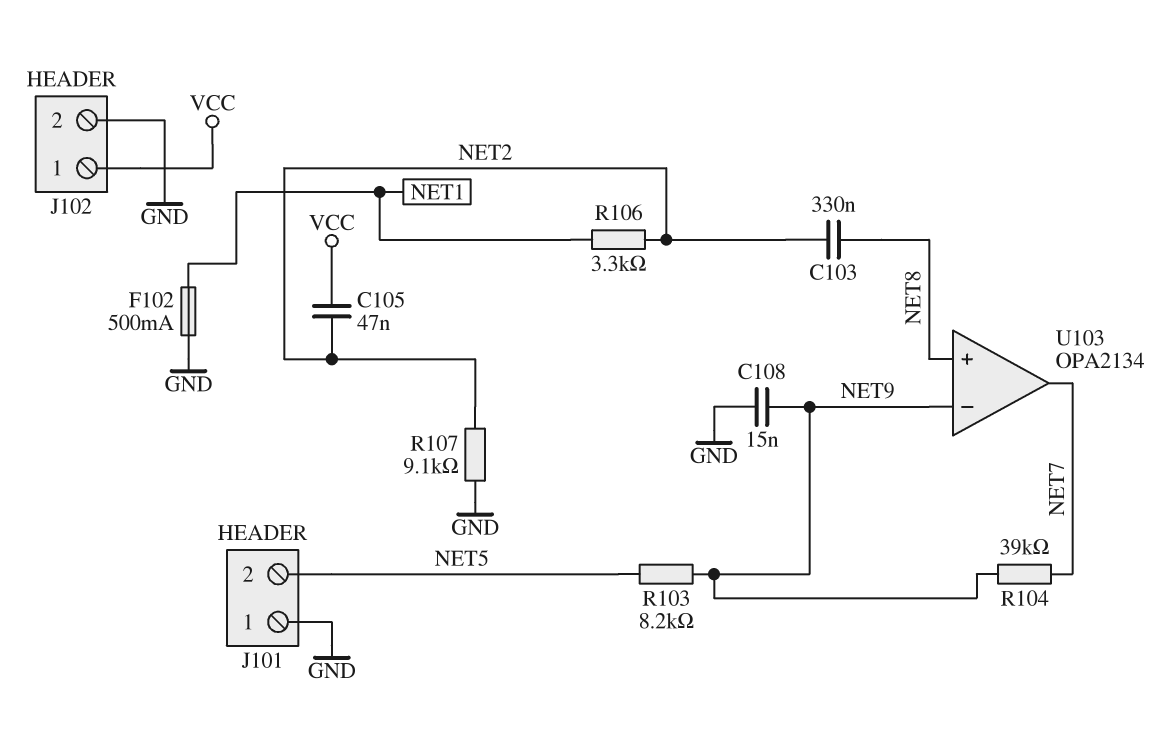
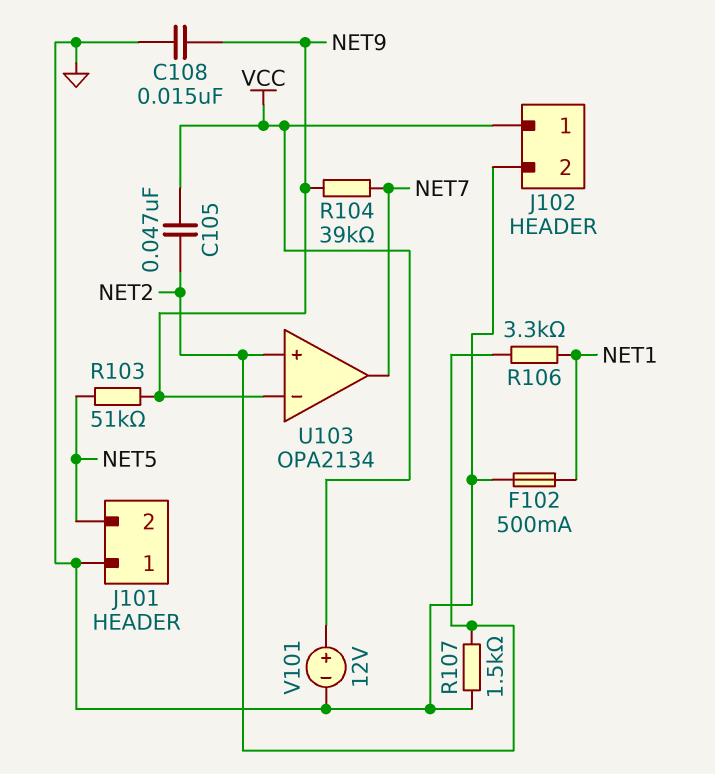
C103: 330nF (NET2, NET8) -> none
R103: 8.2k (NET5, NET9) -> 51k (NET5, NET9)
R107: 9.1k (GND, NET2) -> 1.5k (GND, NET2)
U103 pin in+: NET8 -> NET2
V101: none -> 12V (plus VCC, minus GND)

